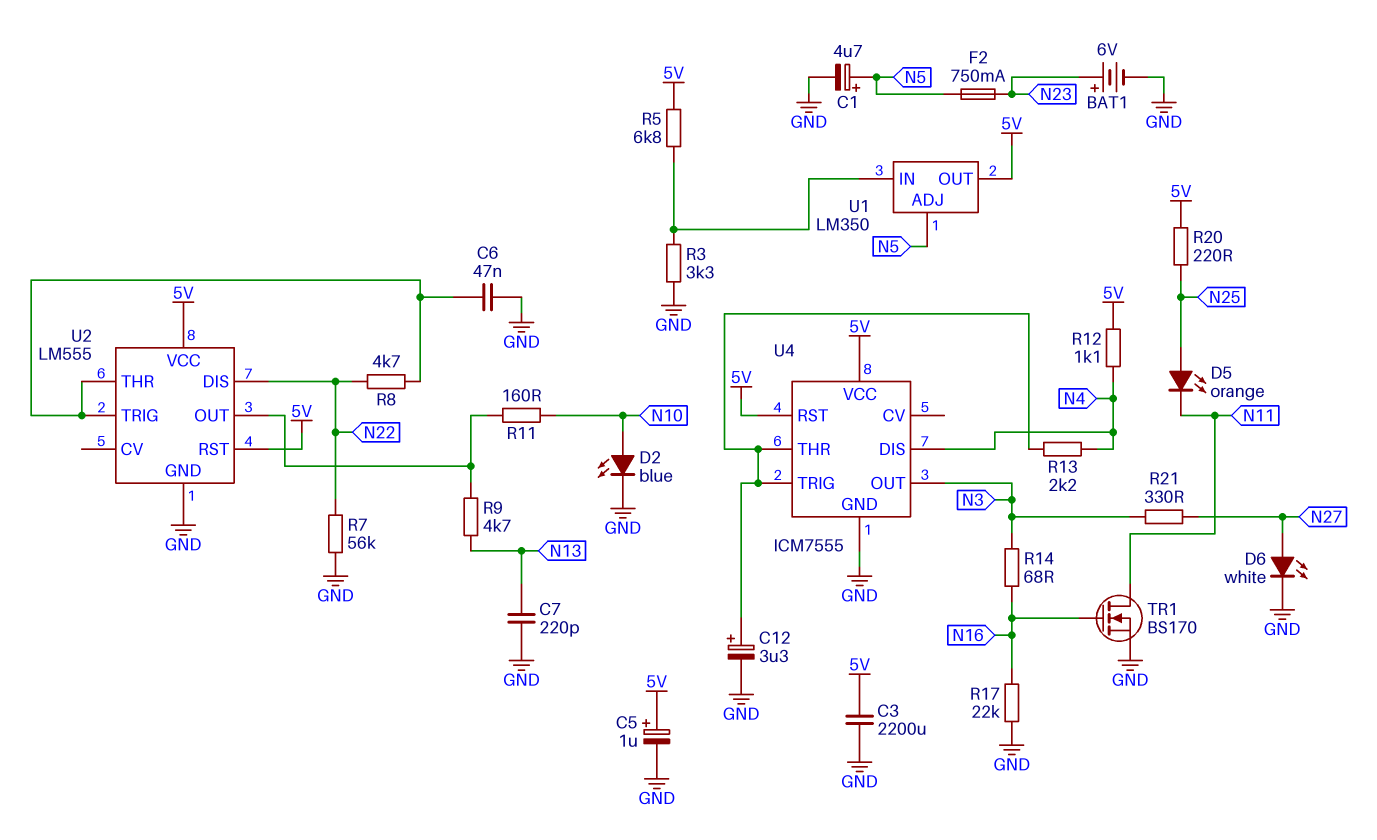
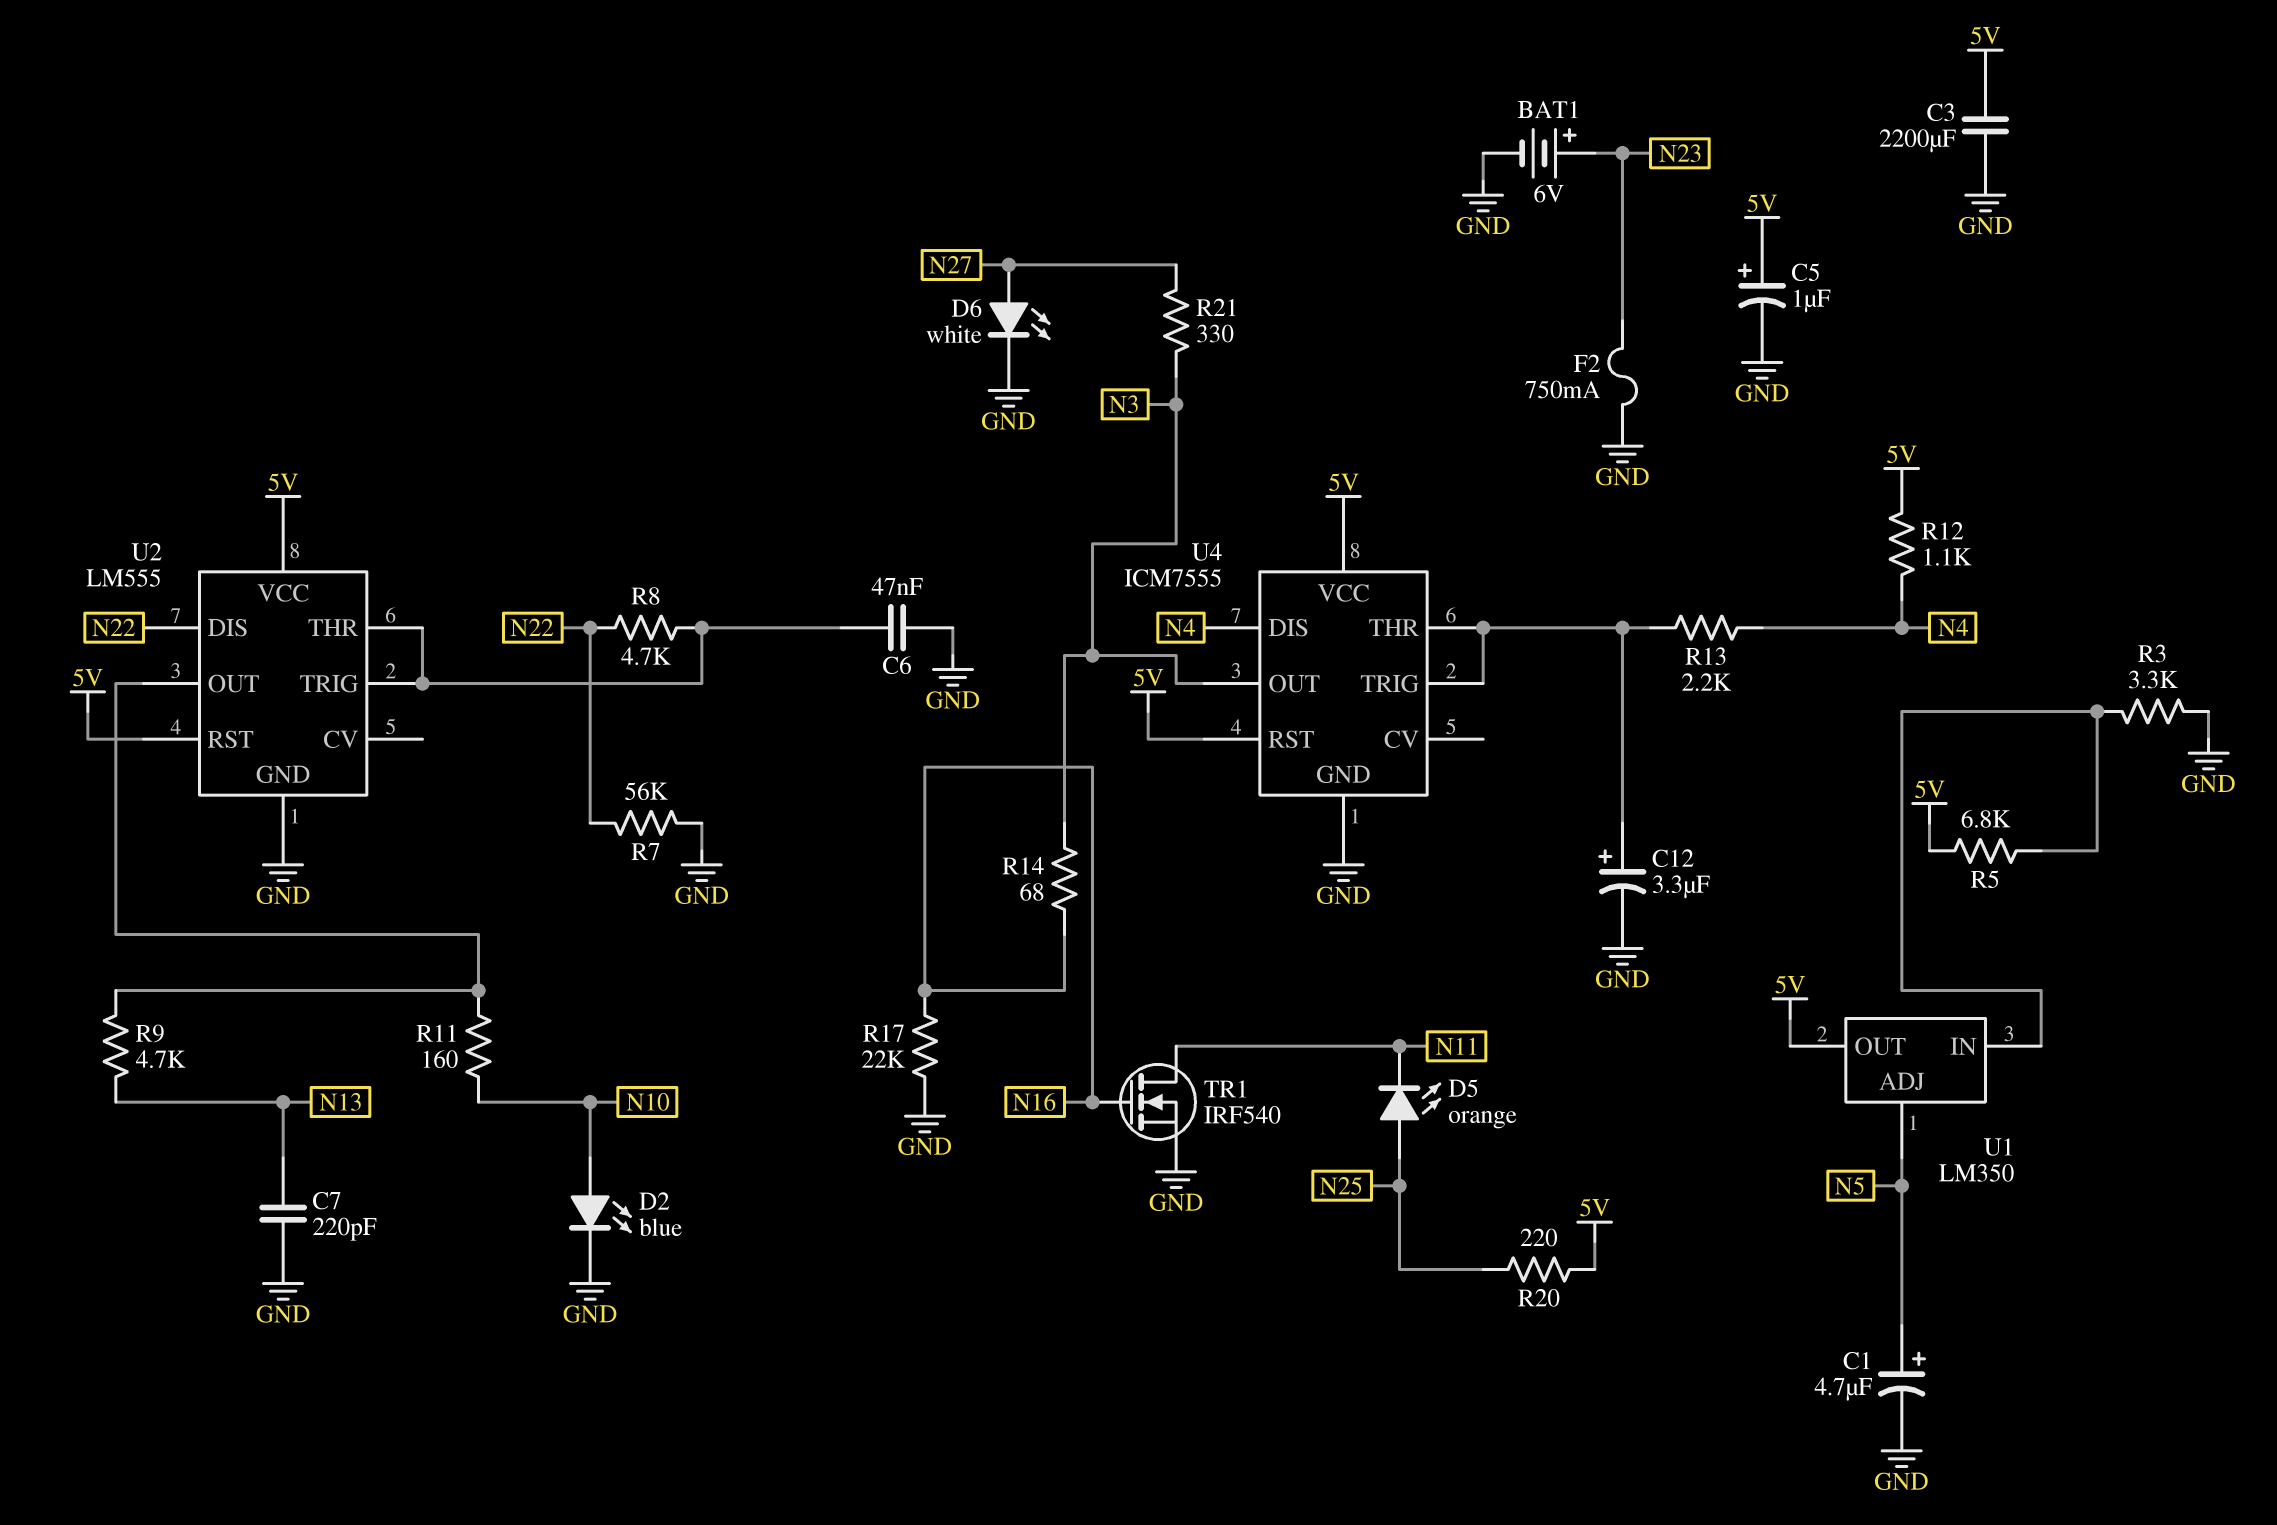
F2: 750mA (N5, N23) -> 750mA (GND, N23)
TR1: NMOS BS170 (G N16, D N11, S GND) -> NMOS IRF540 (G N16, D N11, S GND)

